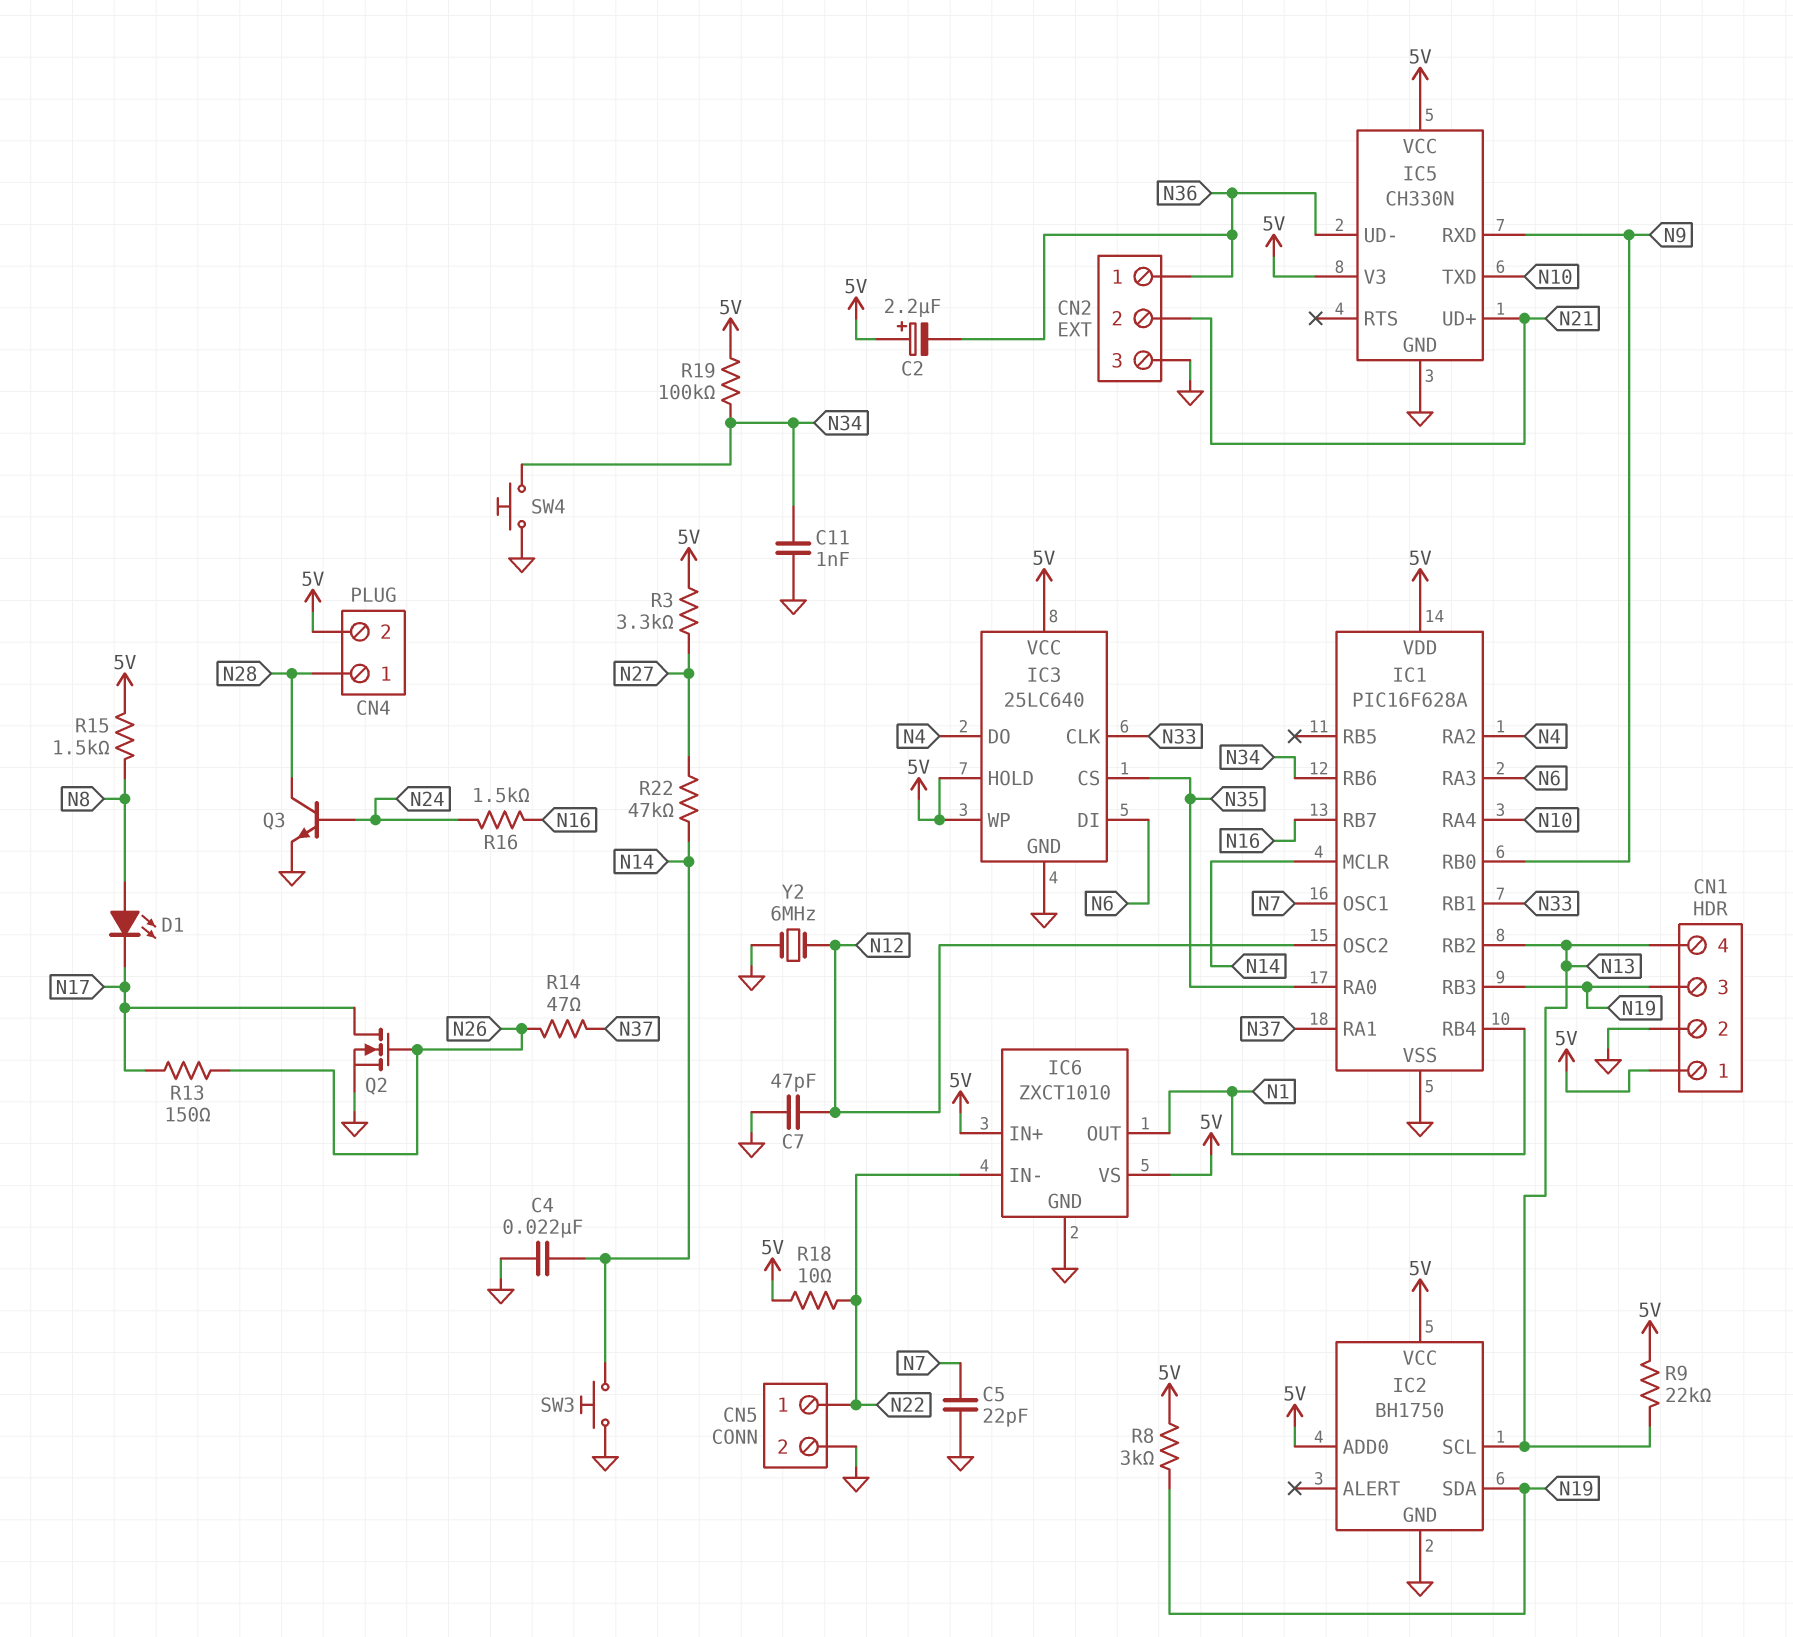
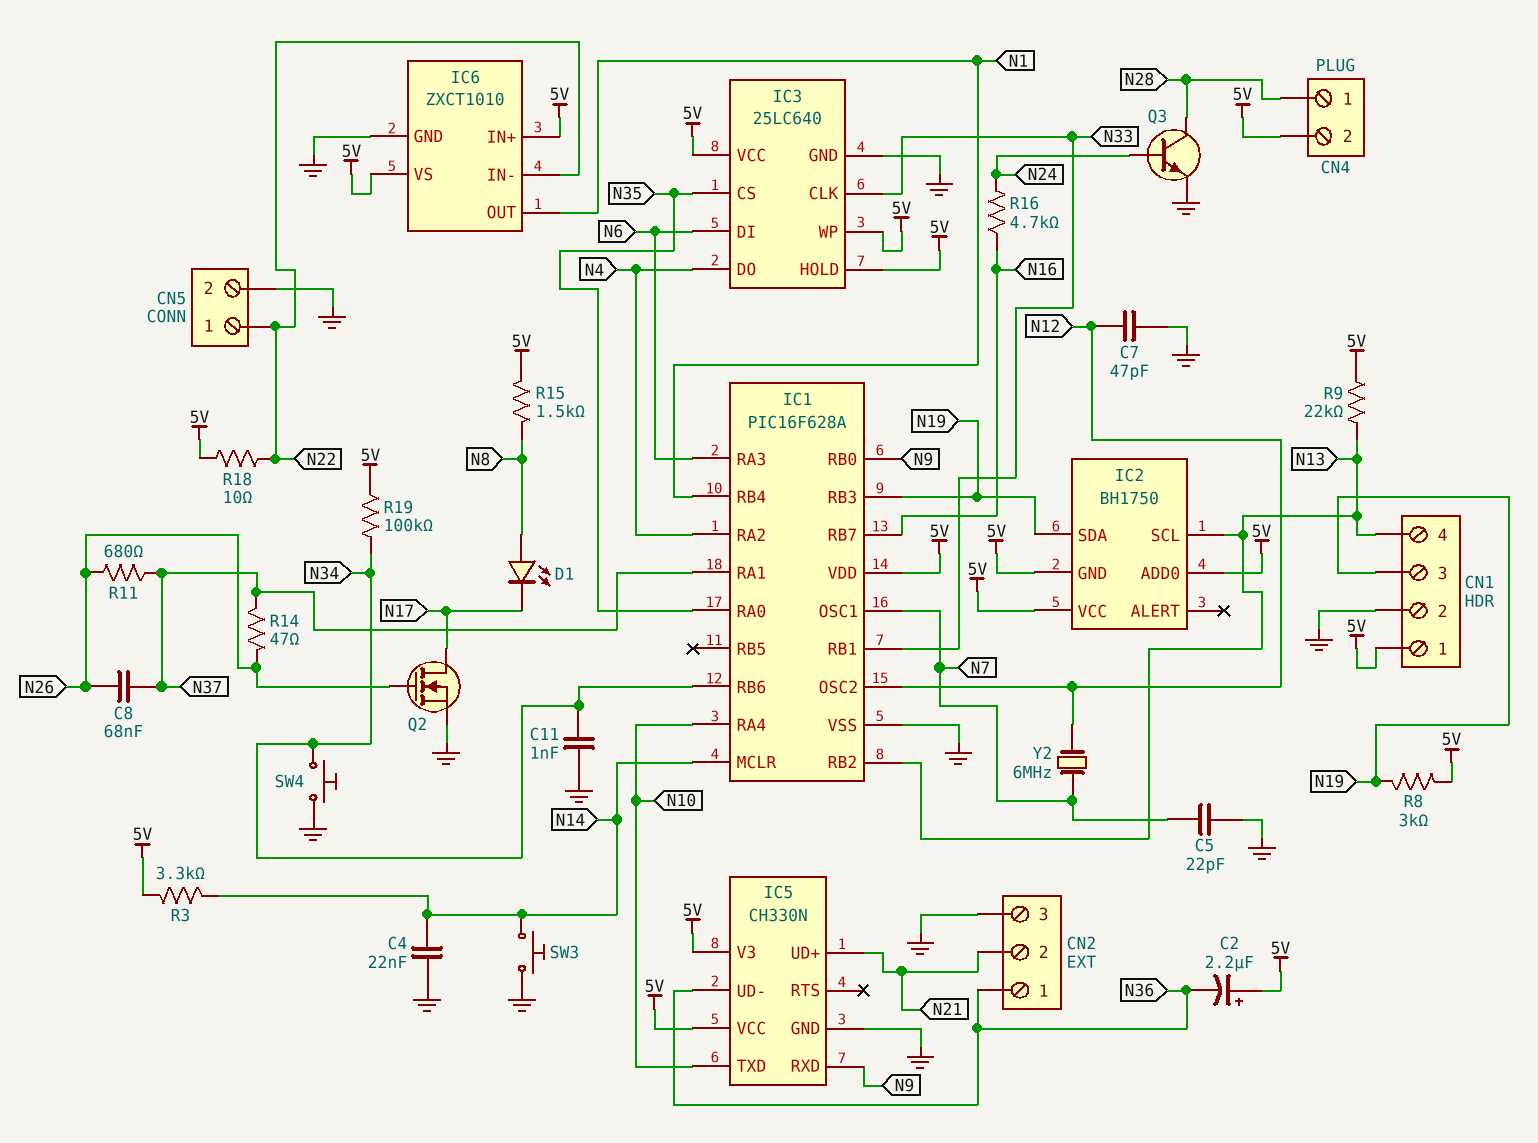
C8: none -> 68nF (N26, N37)
IC2 pin GND: GND -> 5V
R3: 3.3k (5V, N27) -> 3.3k (5V, N14)
R11: none -> 680 (N26, N37)
R13: 150 (N17, N26) -> none
R16: 1.5k (N16, N24) -> 4.7k (N16, N24)
R22: 47k (N14, N27) -> none
Y2: 6MHz (GND, N12) -> 6MHz (N7, N12)

